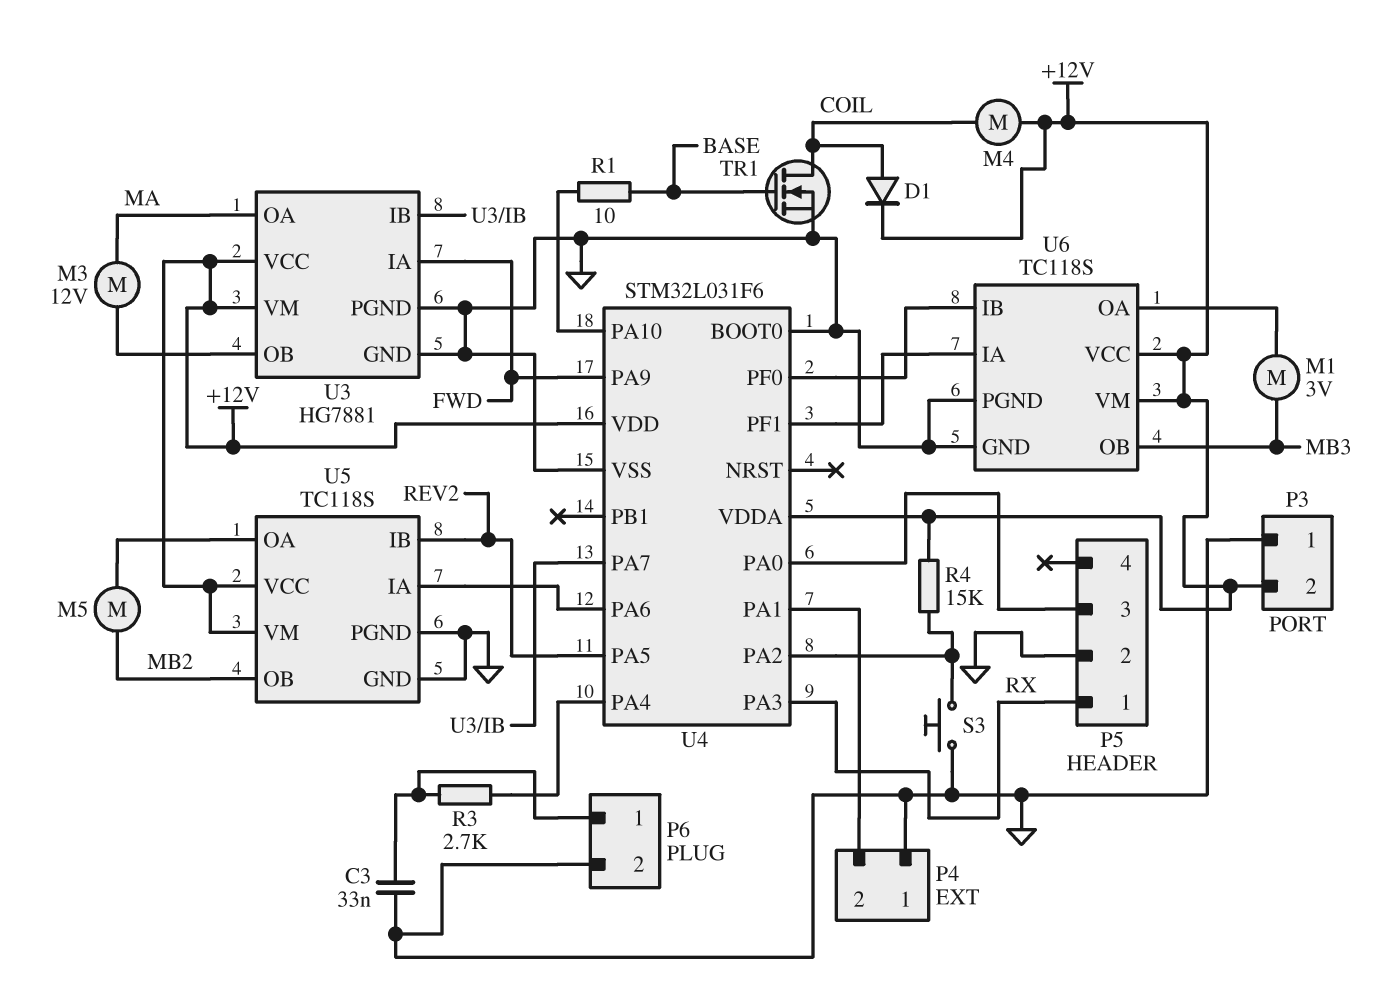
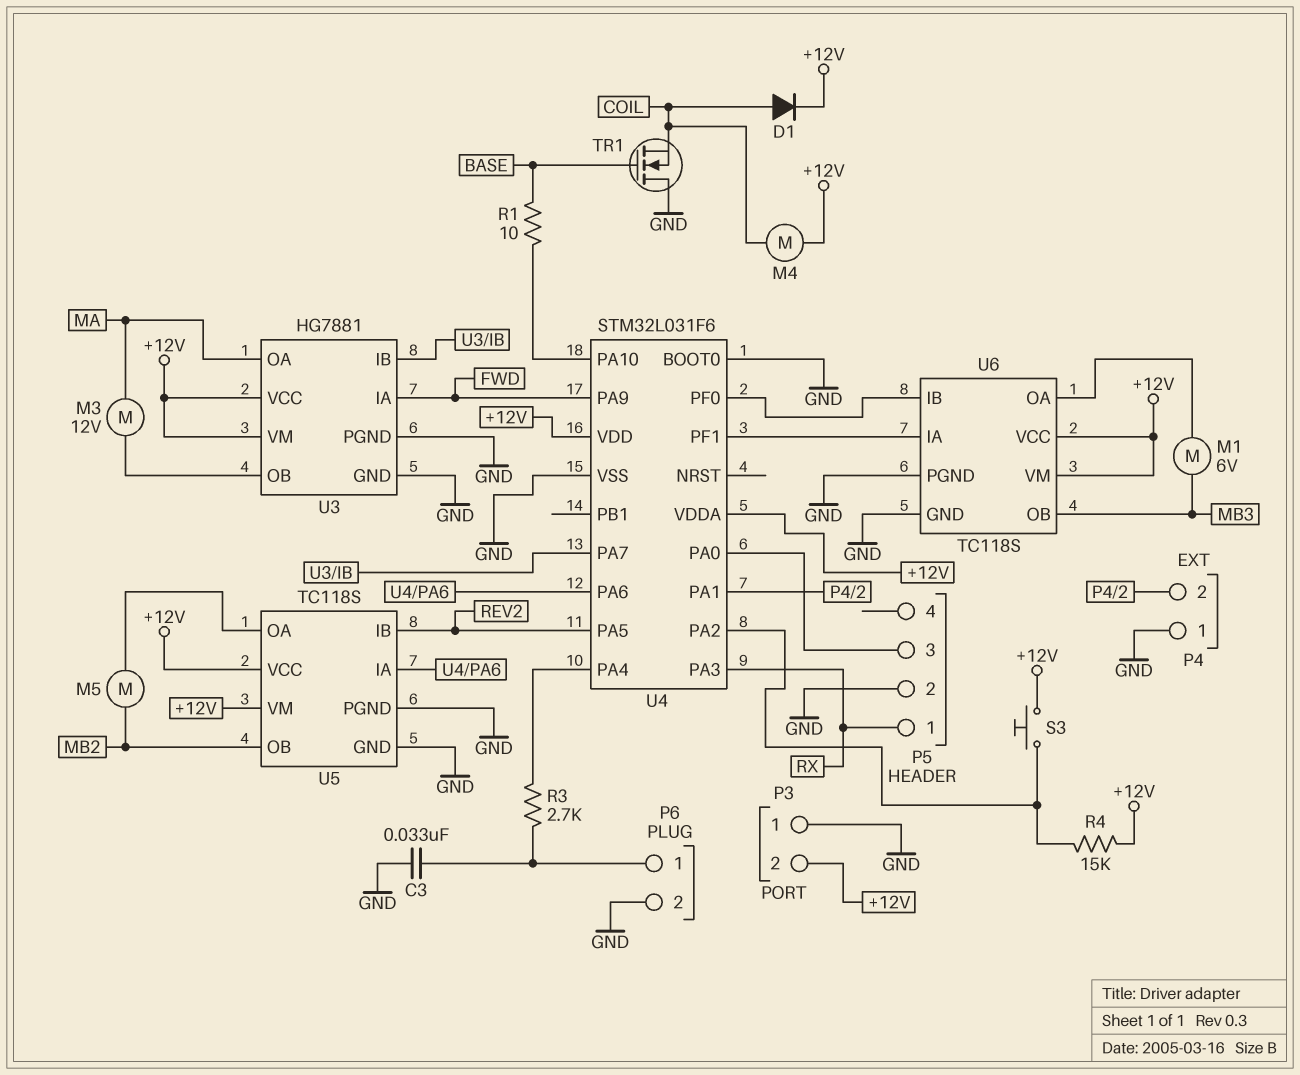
M1: motor 3V (MB3, U6/OA) -> motor 6V (MB3, U6/OA)
S3: button (GND, U4/PA2) -> button (+12V, U4/PA2)
TR1: NMOS (G BASE, D COIL, S GND) -> NMOS (G BASE, D GND, S COIL)

